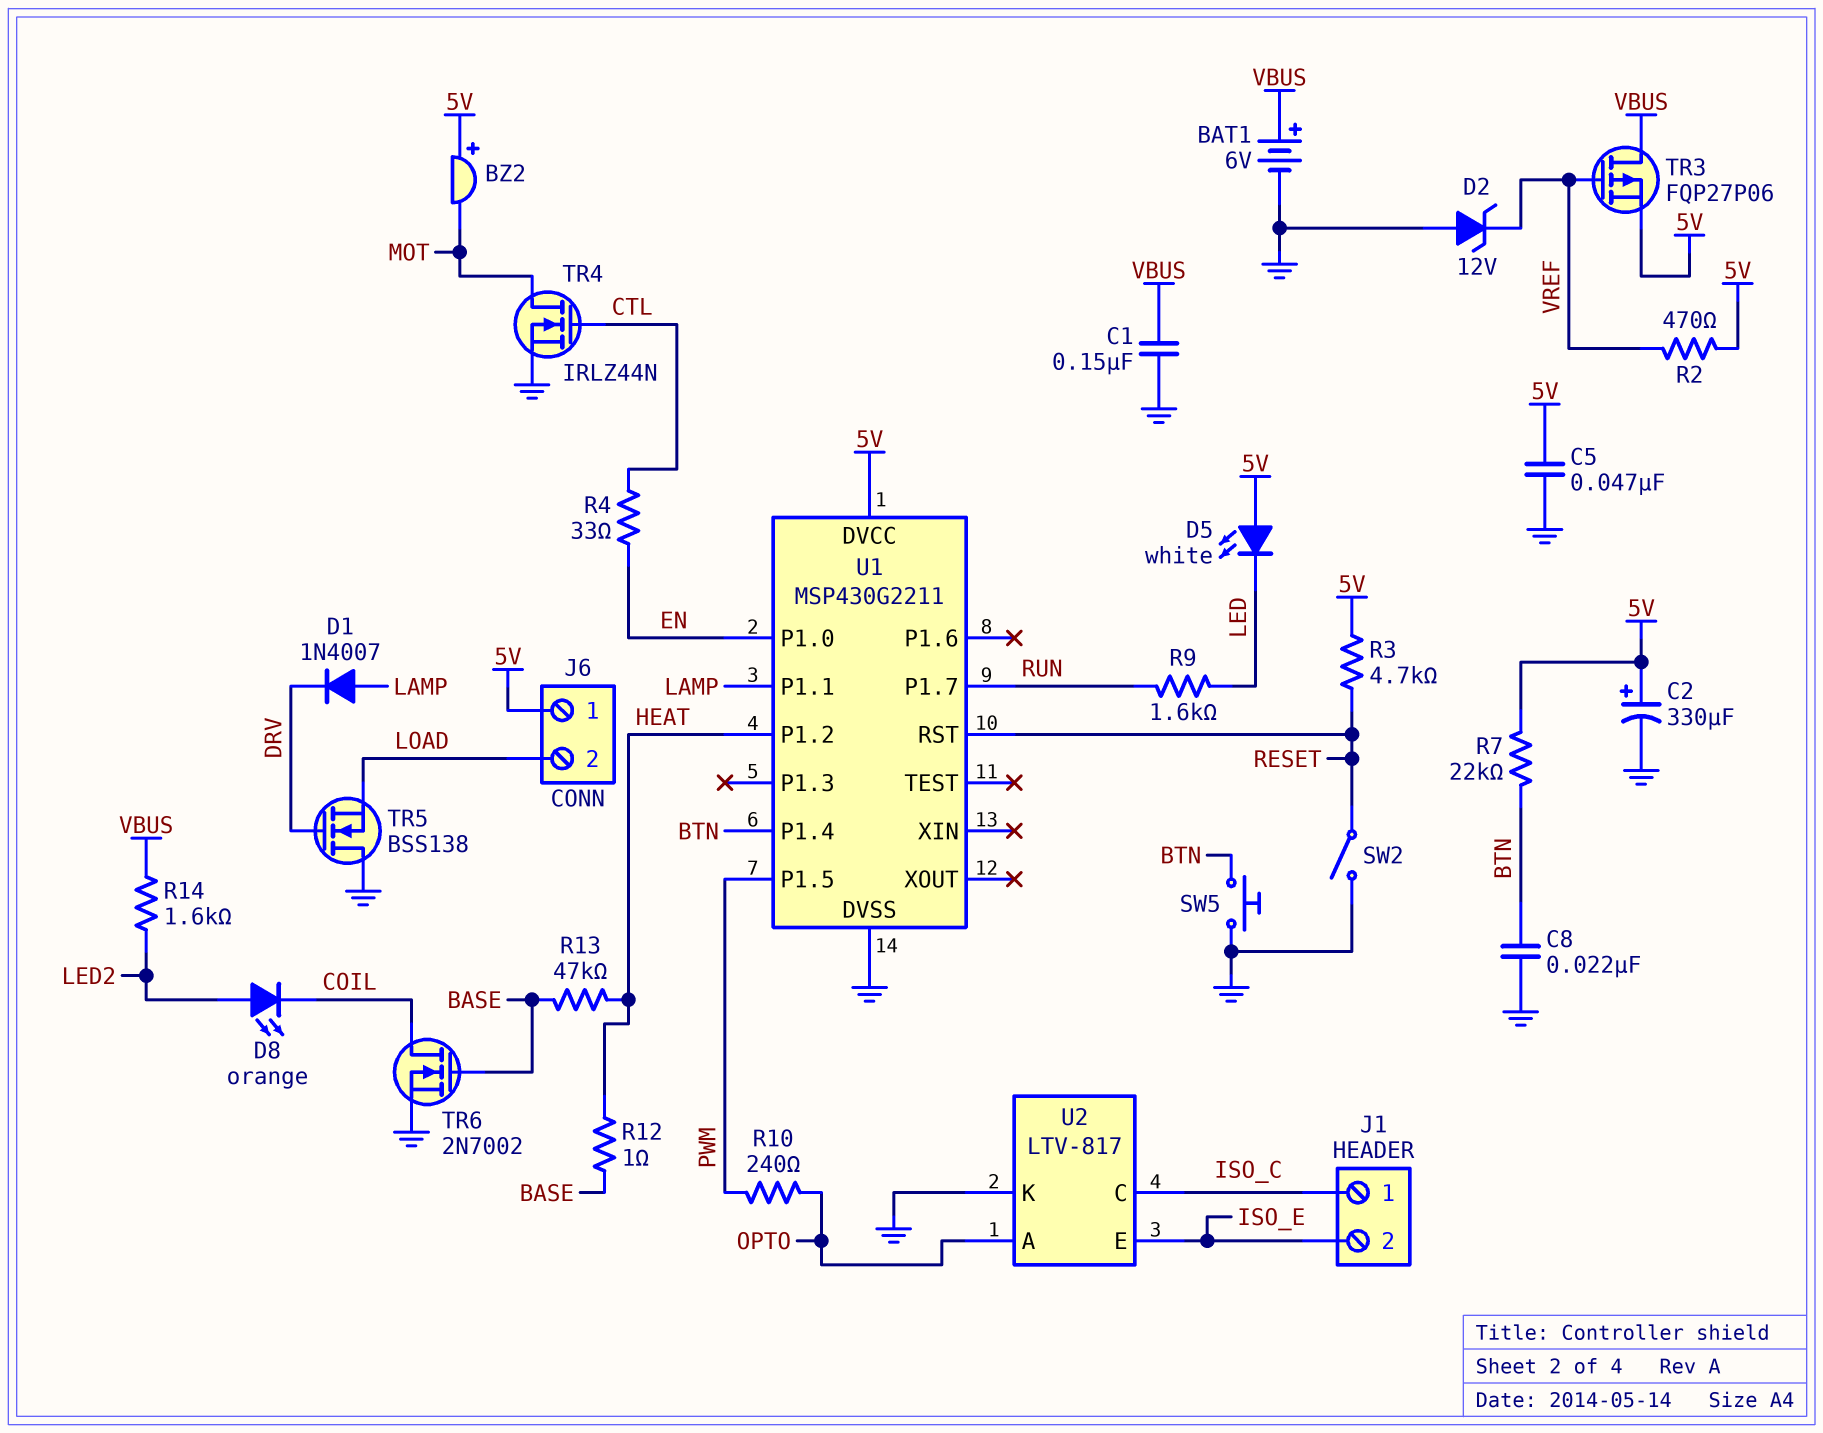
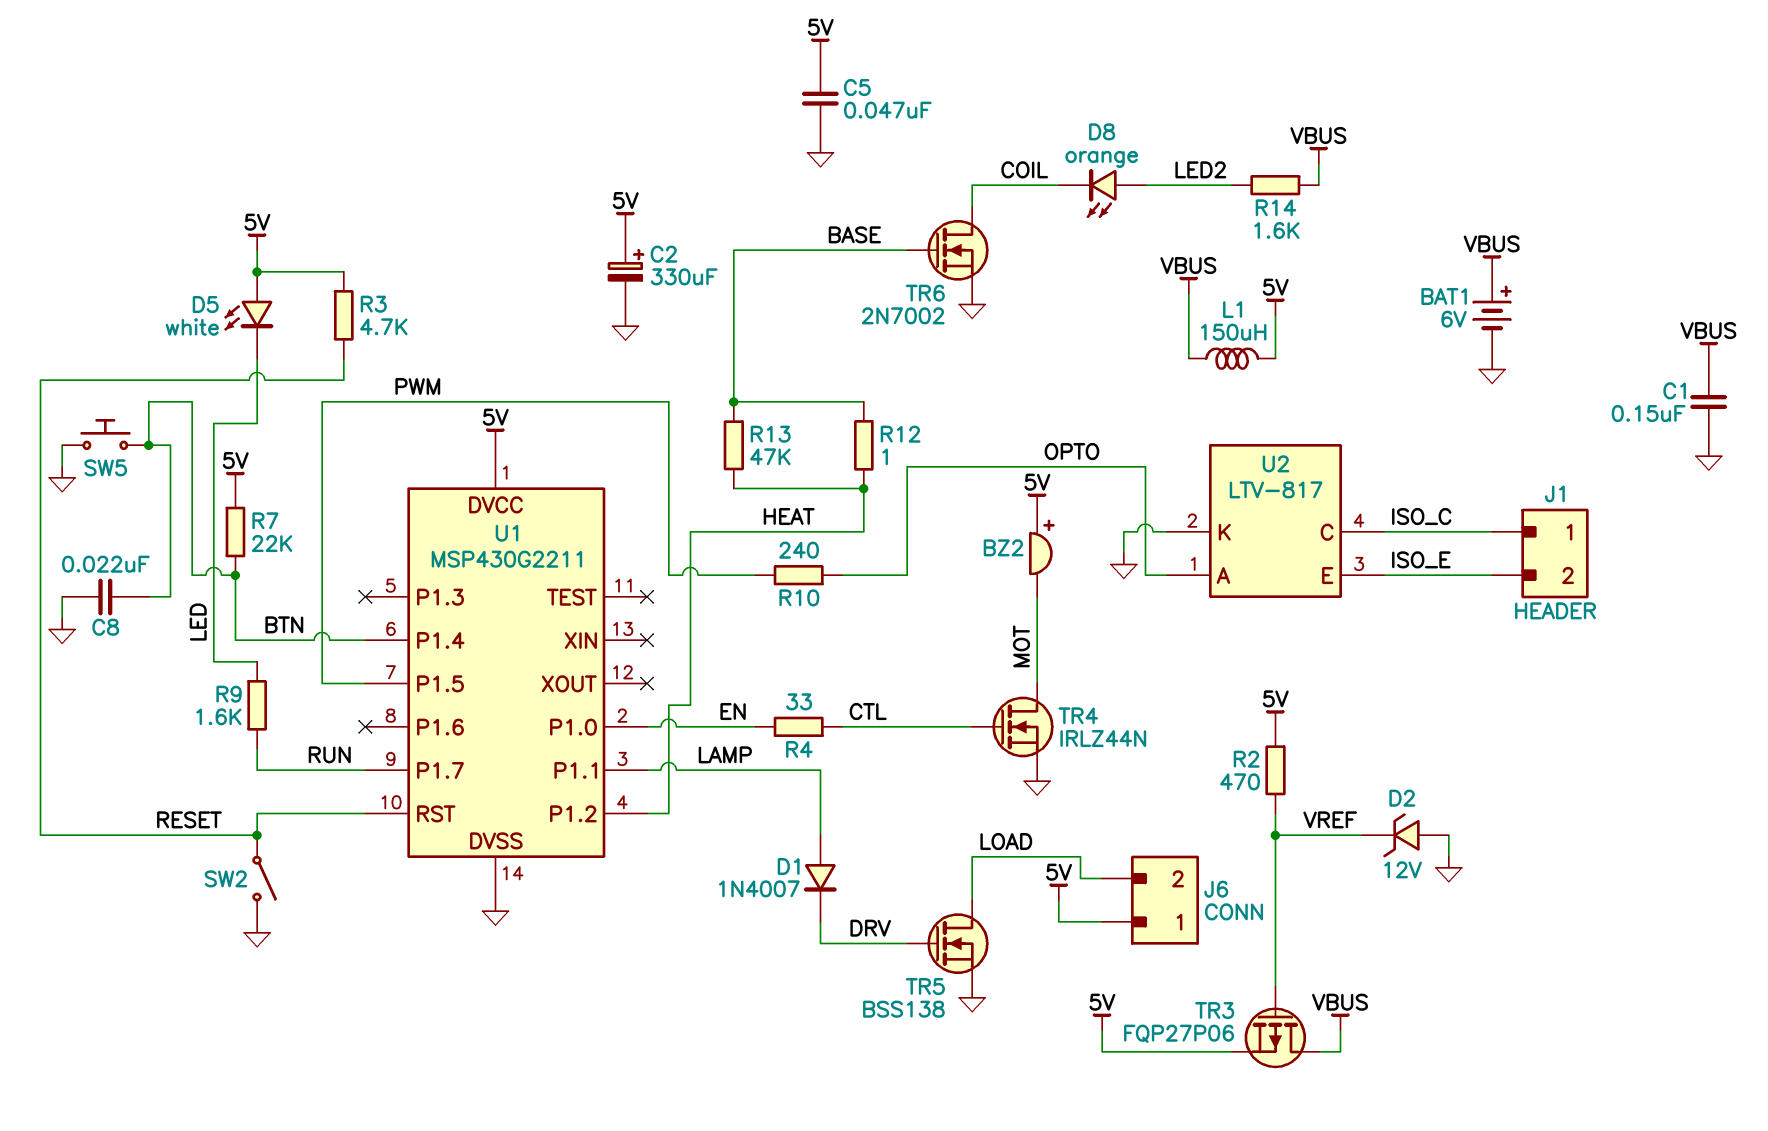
L1: none -> 150uH (5V, VBUS)
TR5: NMOS BSS138 (G DRV, D GND, S LOAD) -> NMOS BSS138 (G DRV, D LOAD, S GND)

